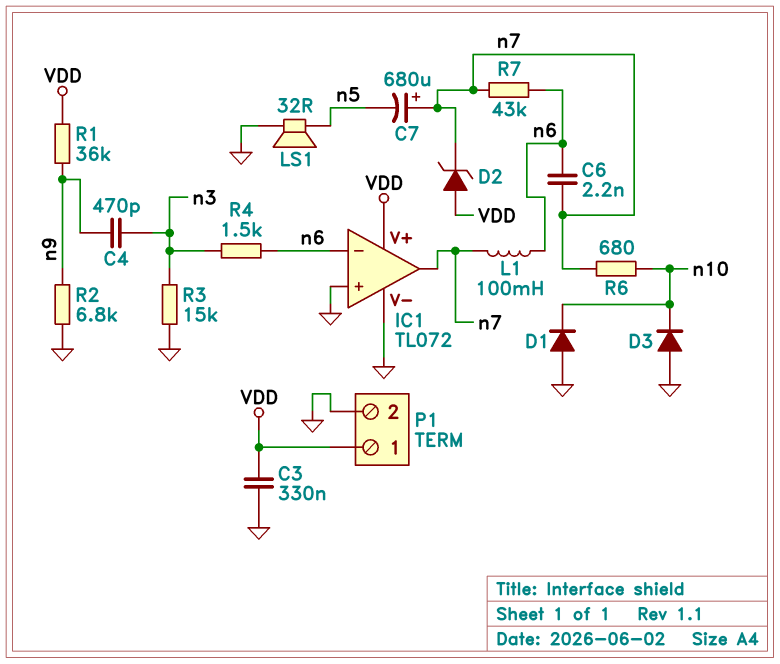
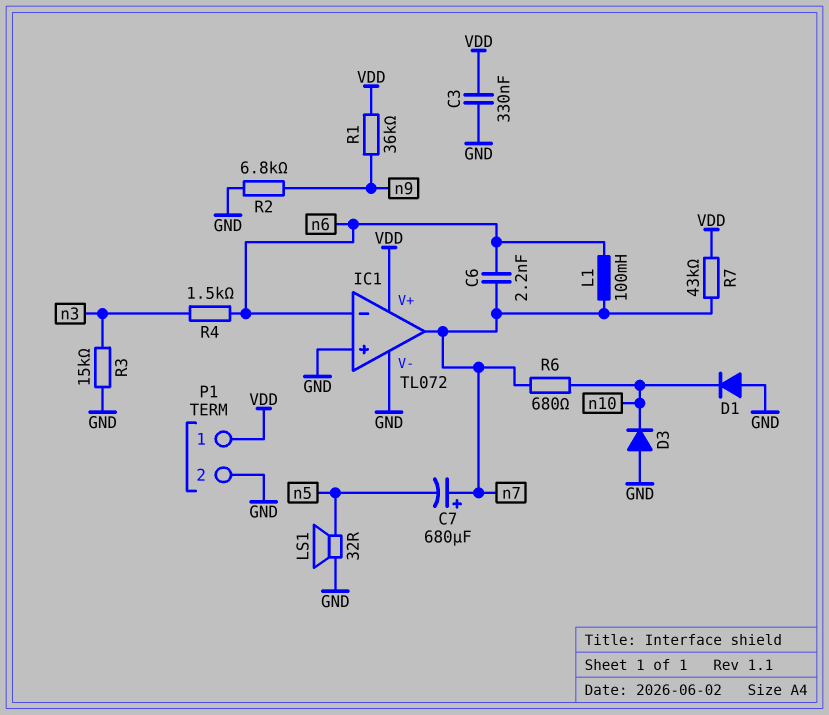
C4: 470pF (n3, n9) -> none
D2: zener (A VDD, K n7) -> none
R7: 43k (n6, n7) -> 43k (VDD, n7)

